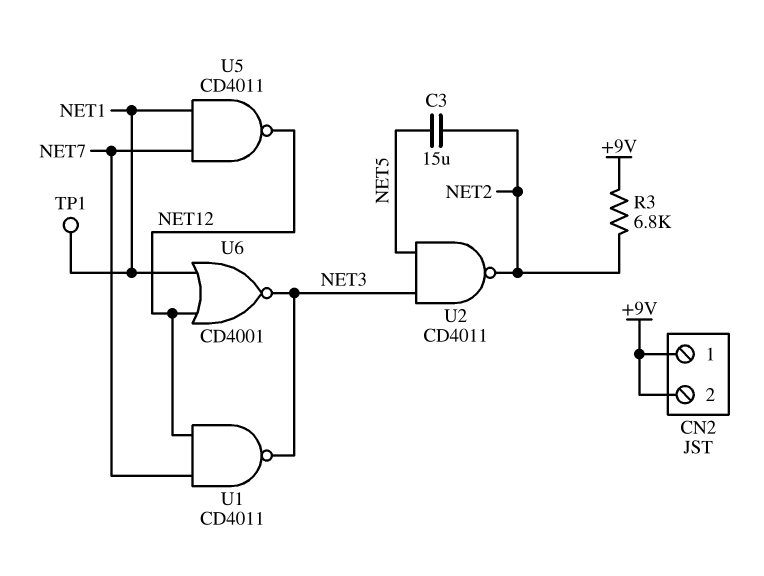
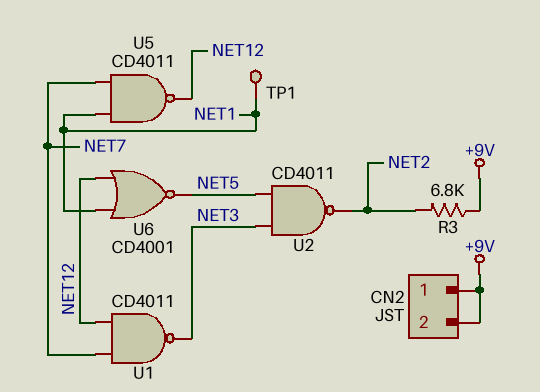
C3: 15uF (NET2, NET5) -> none
U6: NOR CD4001 (in NET1, in NET12, out NET3) -> NOR CD4001 (in NET1, in NET12, out NET5)

